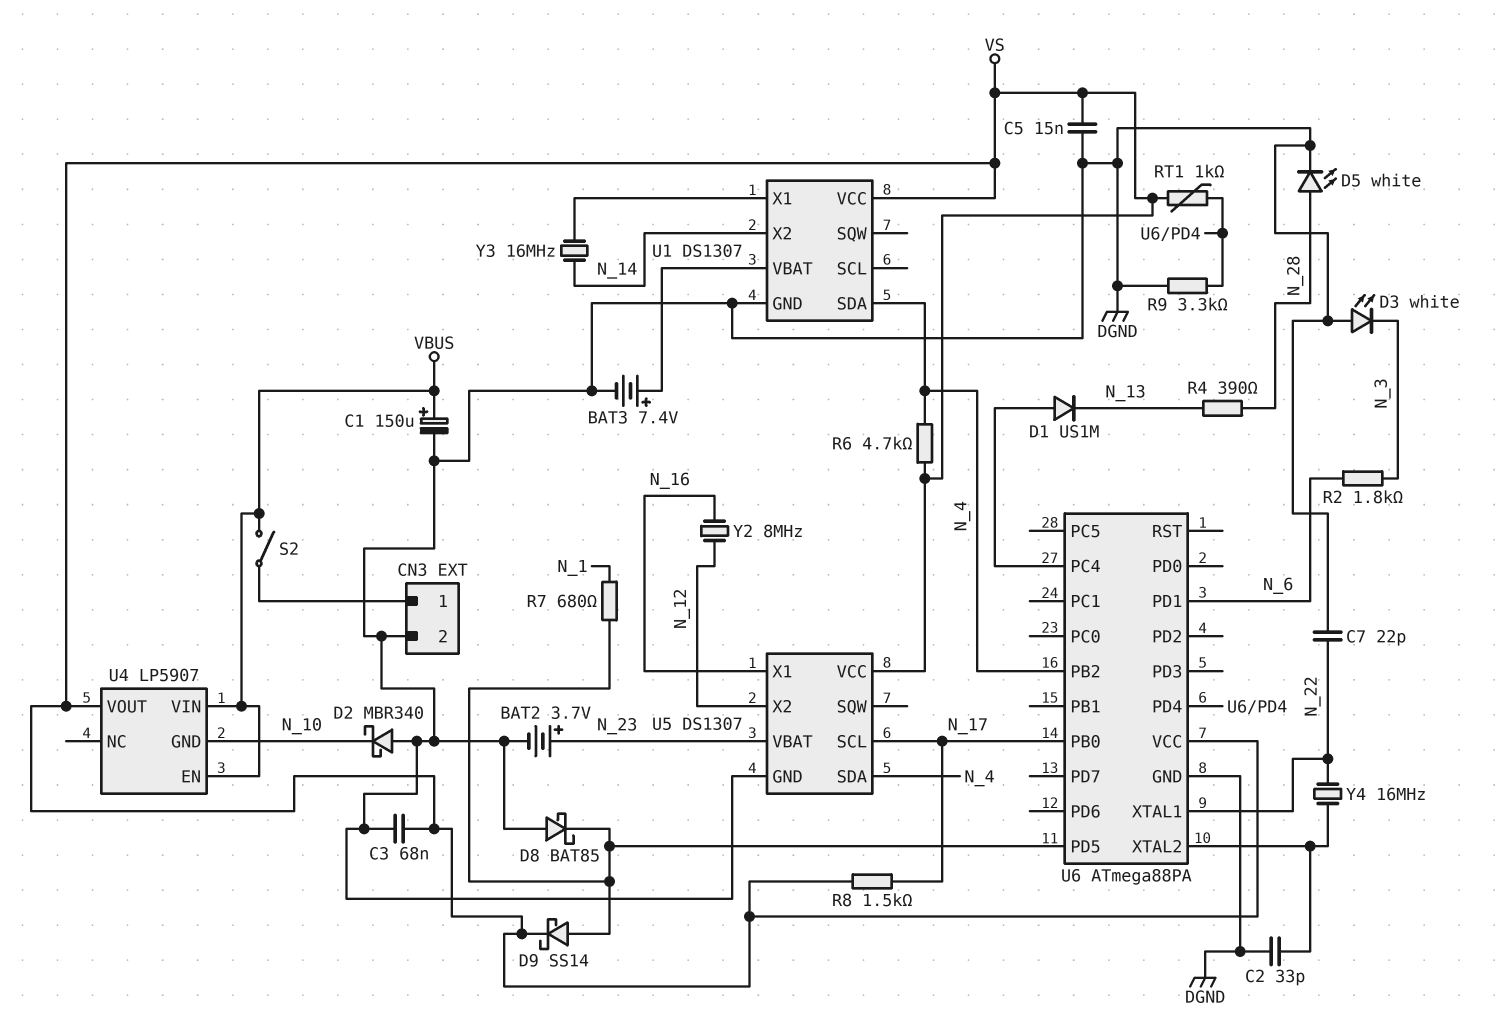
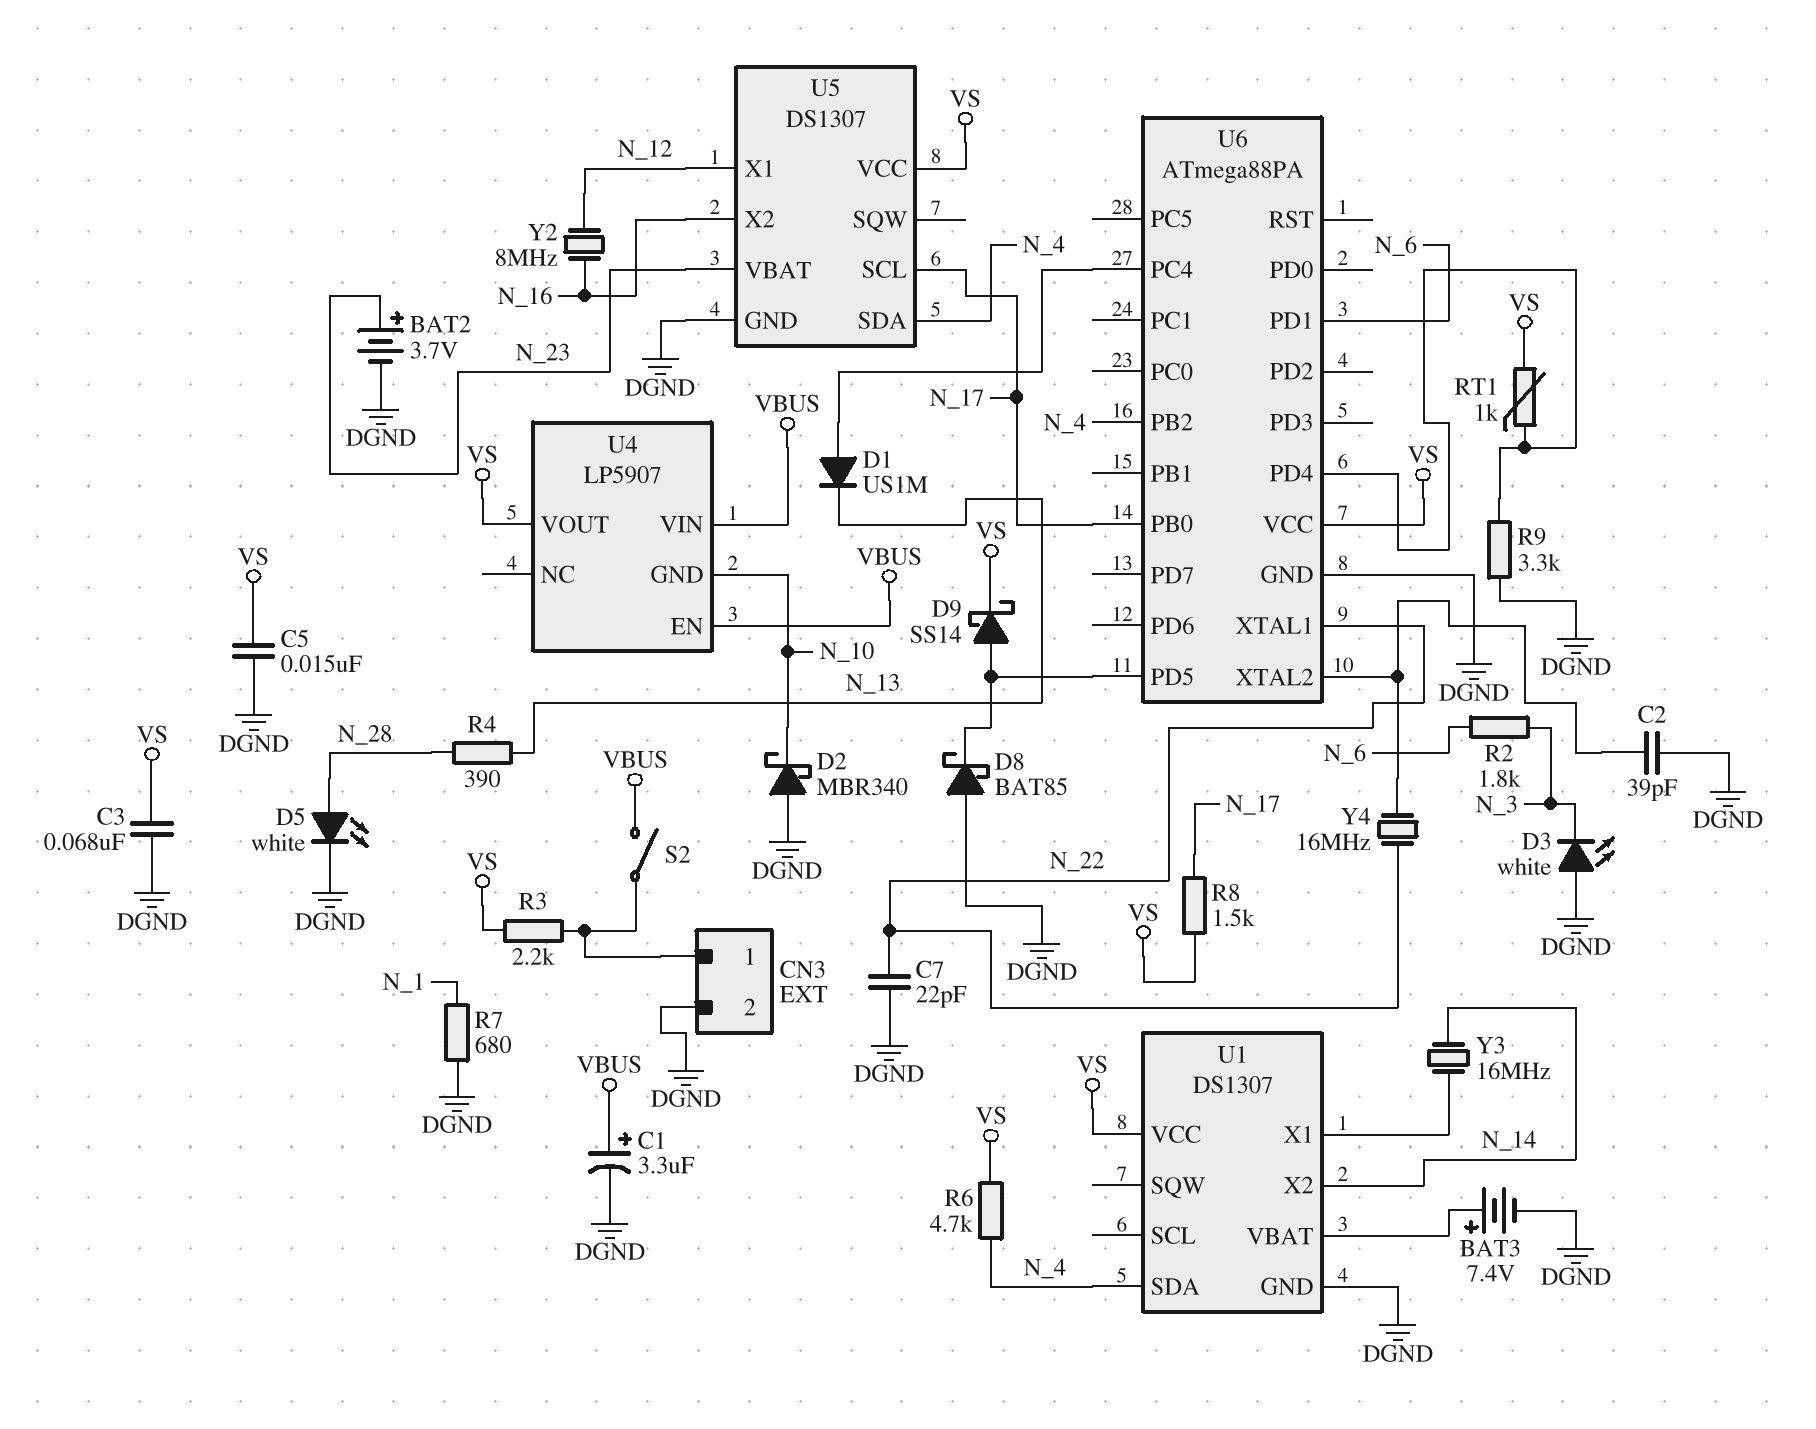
C1: 150uF (plus VBUS, minus DGND) -> 3.3uF (plus VBUS, minus DGND)
C2: 33pF (DGND, U6/XTAL2) -> 39pF (DGND, U6/XTAL2)
R3: none -> 2.2k (CN3/1, VS)
R7: 680 (N_1, U6/PD5) -> 680 (DGND, N_1)
U5 pin X1: N_16 -> N_12
U5 pin X2: N_12 -> N_16

